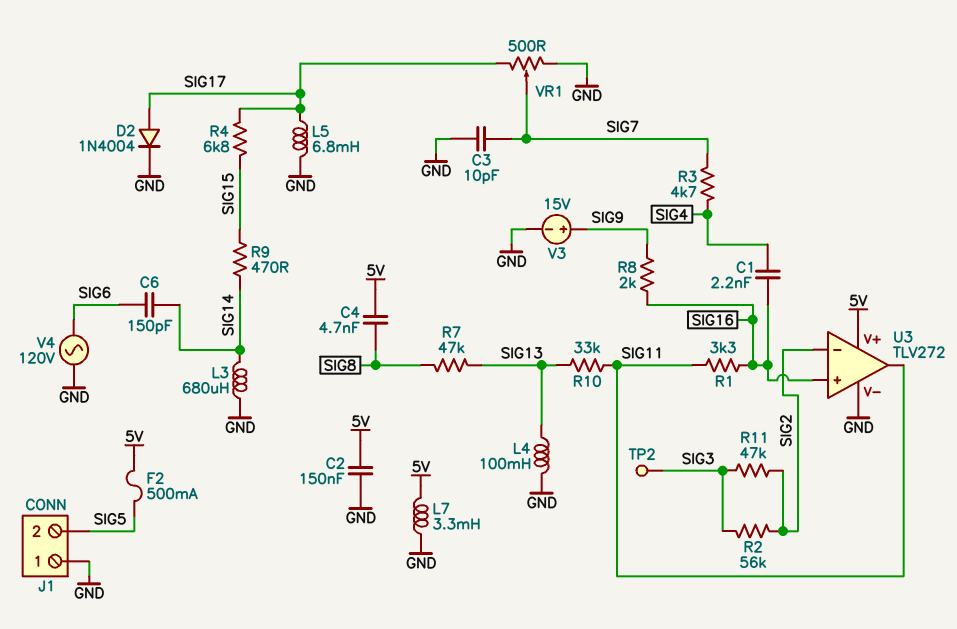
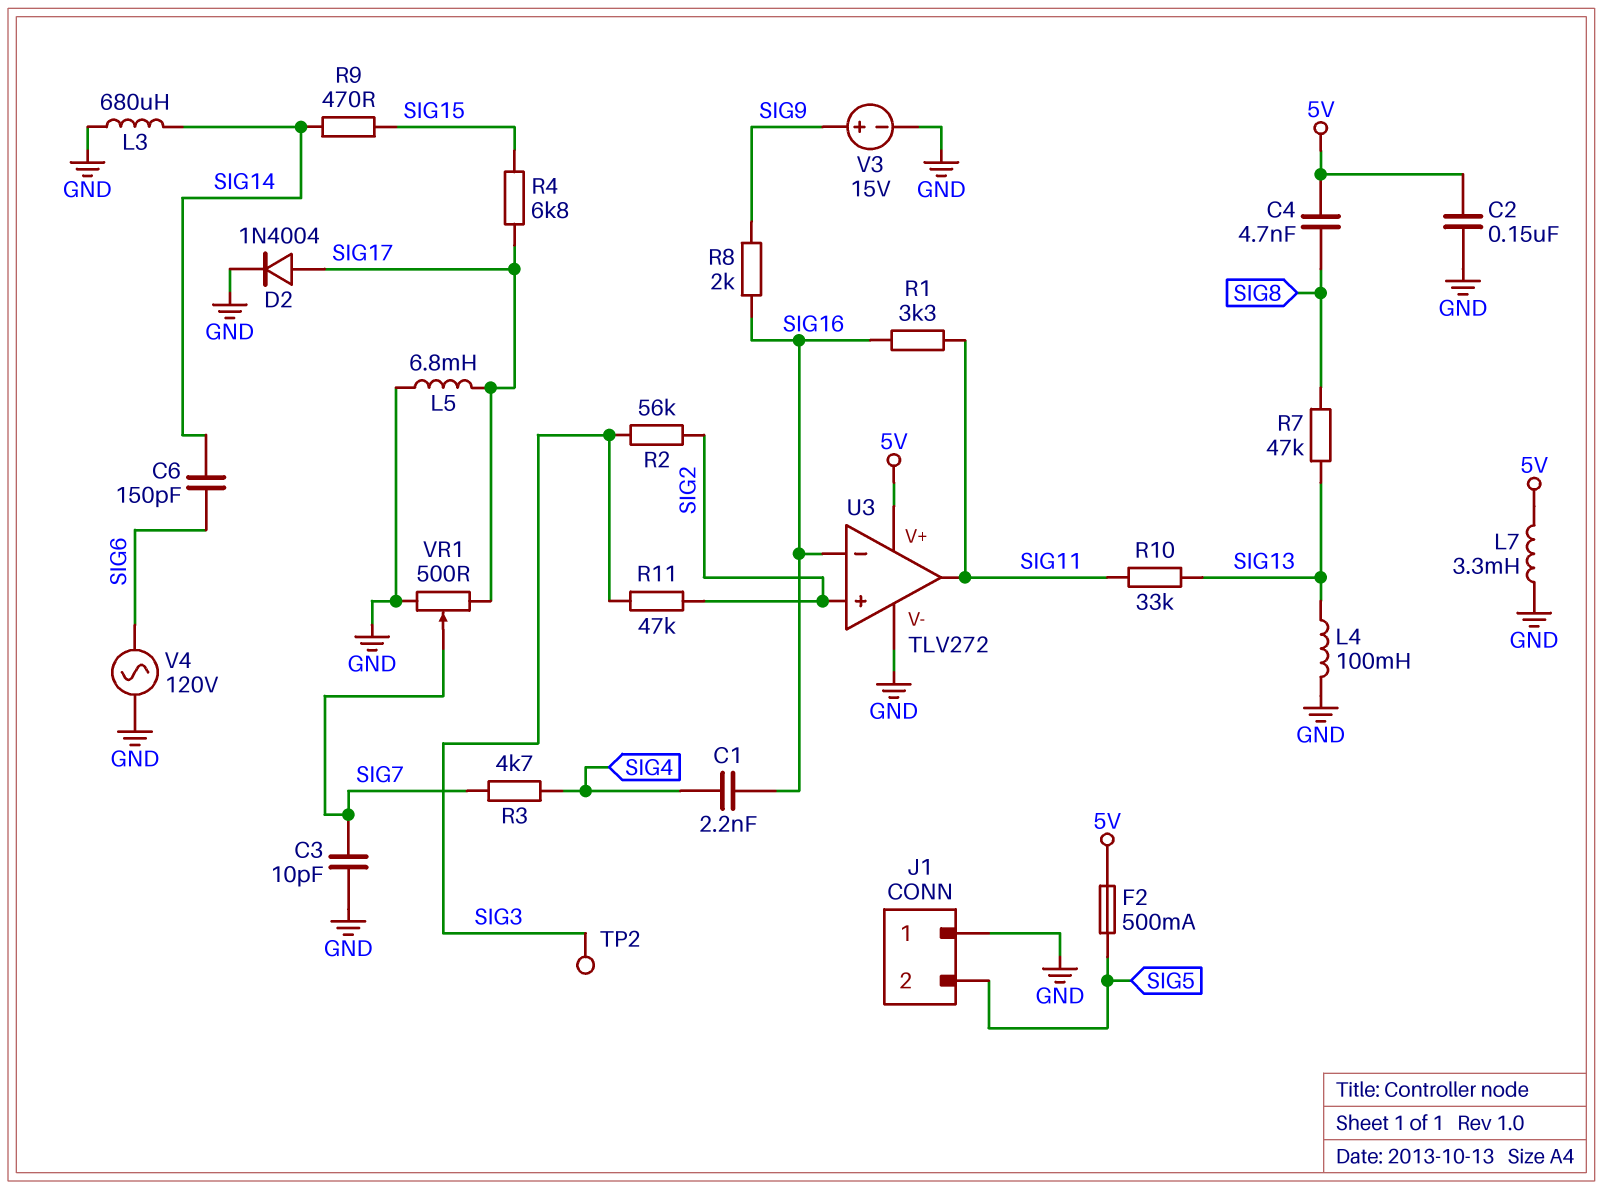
U3 pin in+: SIG16 -> SIG2
U3 pin in-: SIG2 -> SIG16

